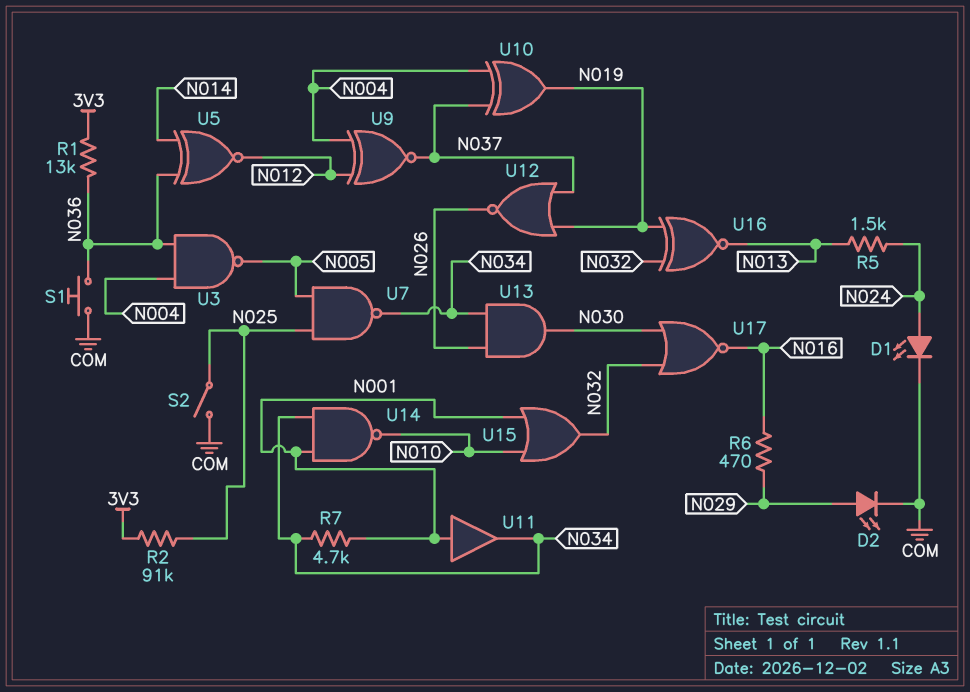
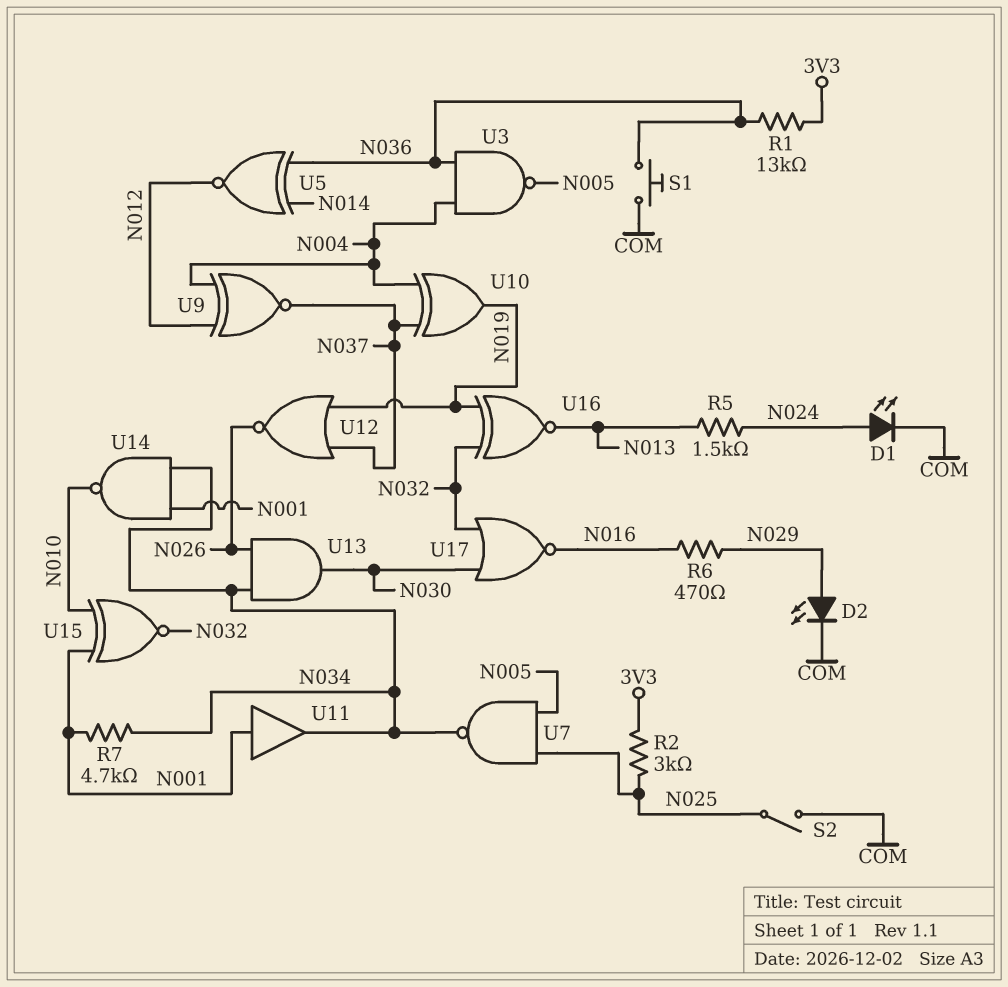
R2: 91k (3V3, N025) -> 3k (3V3, N025)
U15: OR (in N001, in N010, out N032) -> XNOR (in N001, in N010, out N032)

